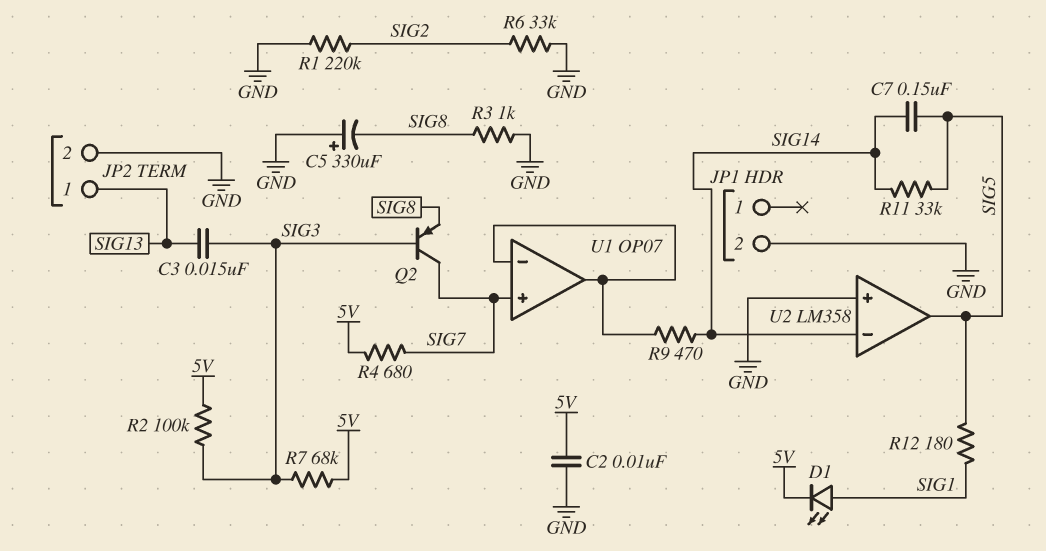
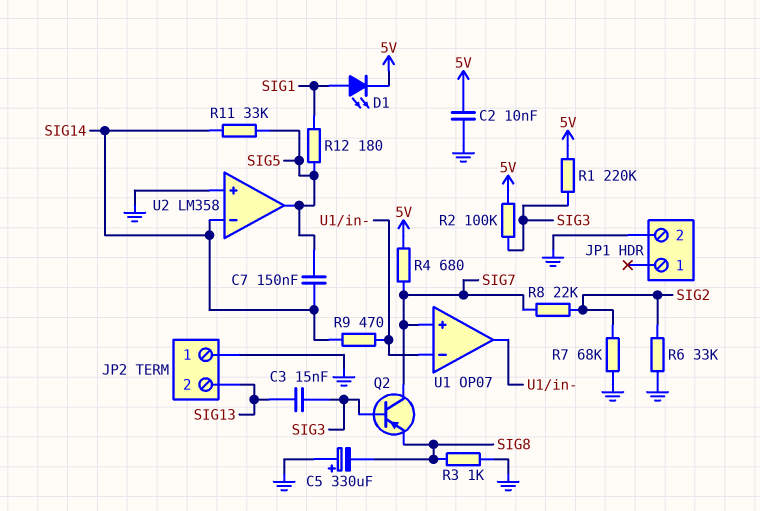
JP2 pin 1: SIG13 -> GND
JP2 pin 2: GND -> SIG13
R1: 220k (GND, SIG2) -> 220k (5V, SIG3)
R7: 68k (5V, SIG3) -> 68k (GND, SIG2)
R8: none -> 22k (SIG2, SIG7)

